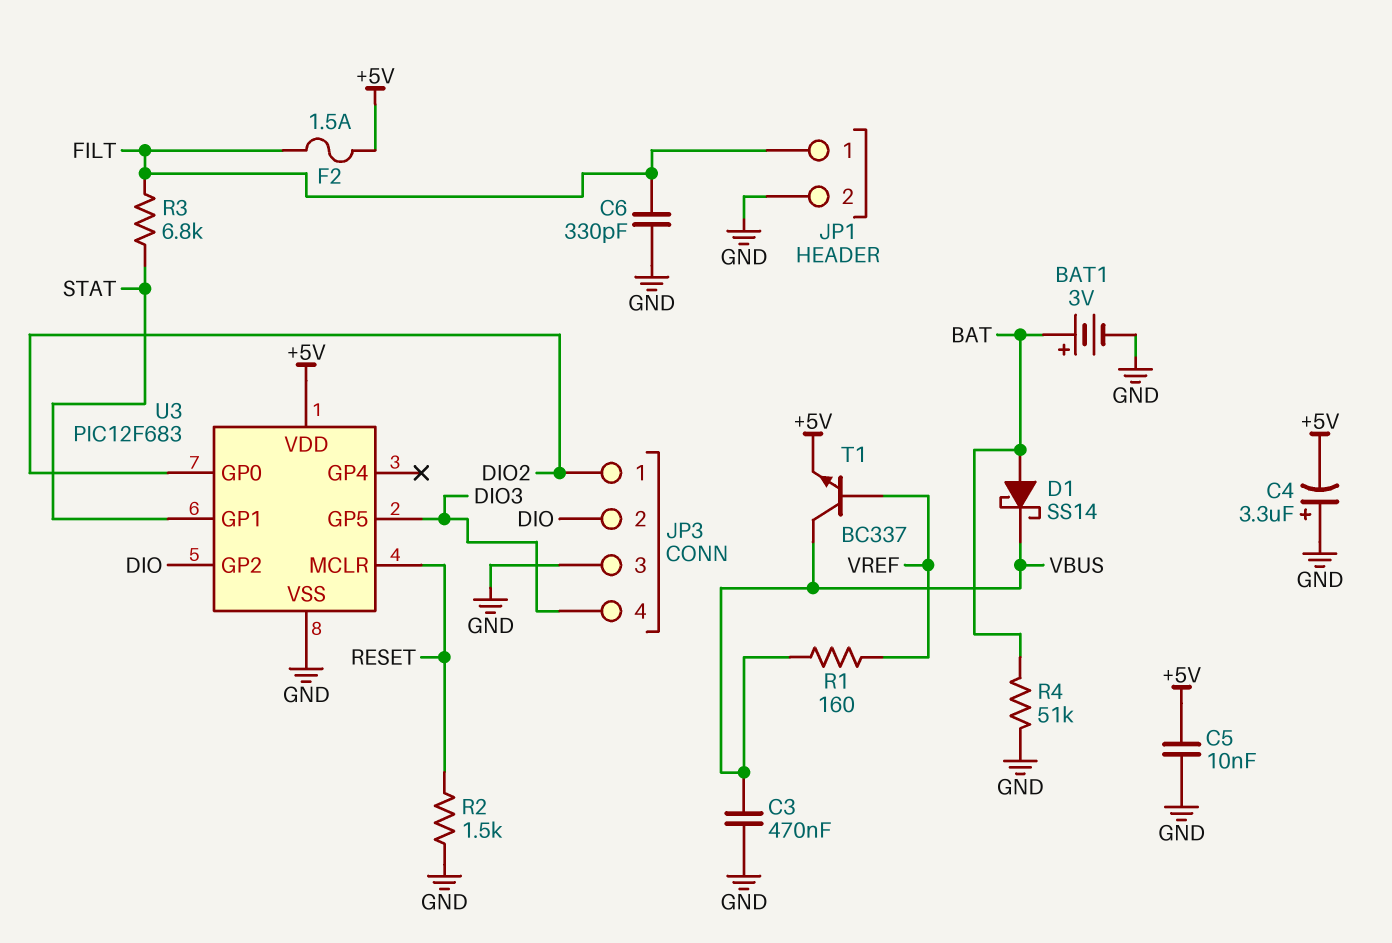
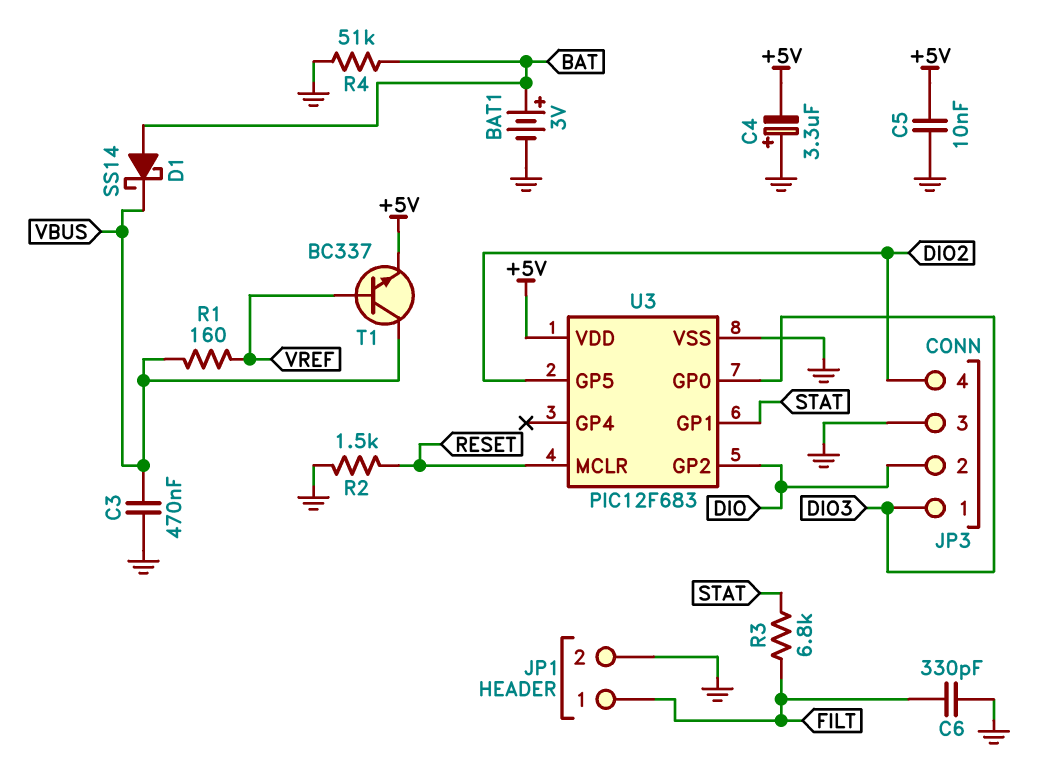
F2: 1.5A (+5V, FILT) -> none
JP3 pin 1: DIO2 -> DIO3
JP3 pin 4: DIO3 -> DIO2
U3 pin GP0: DIO2 -> DIO3
U3 pin GP5: DIO3 -> DIO2

